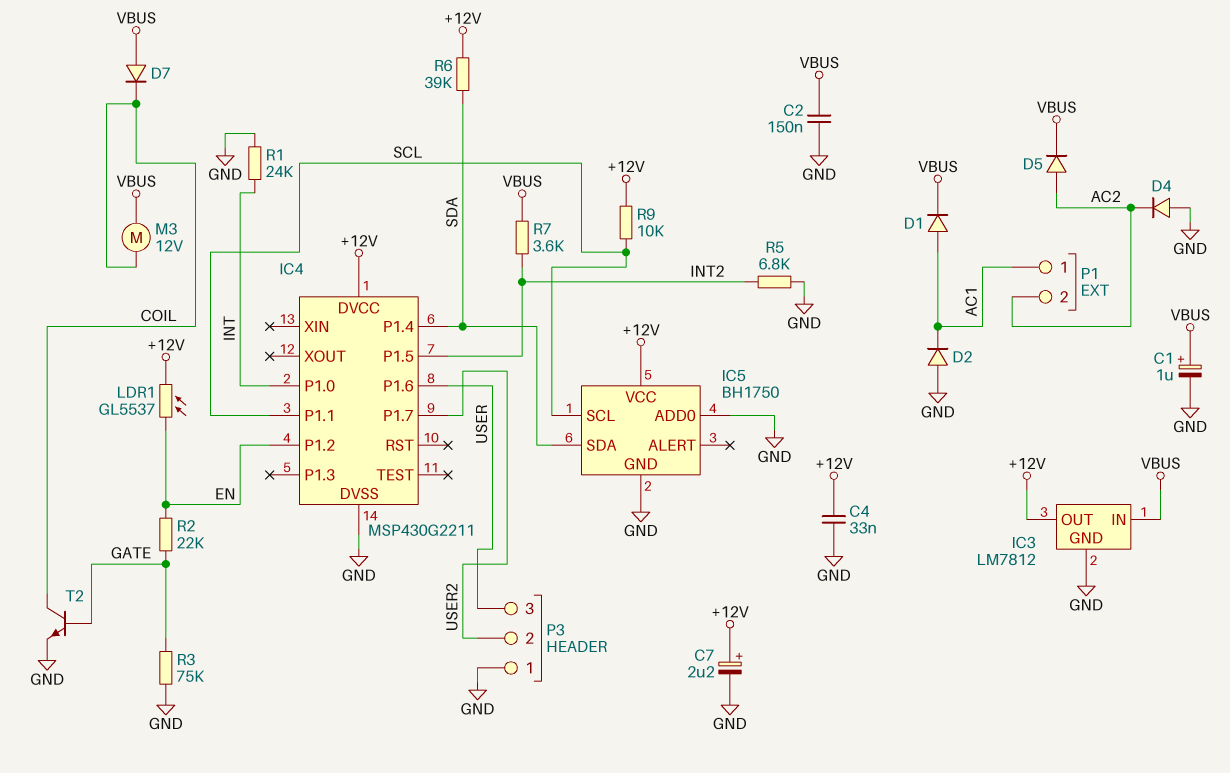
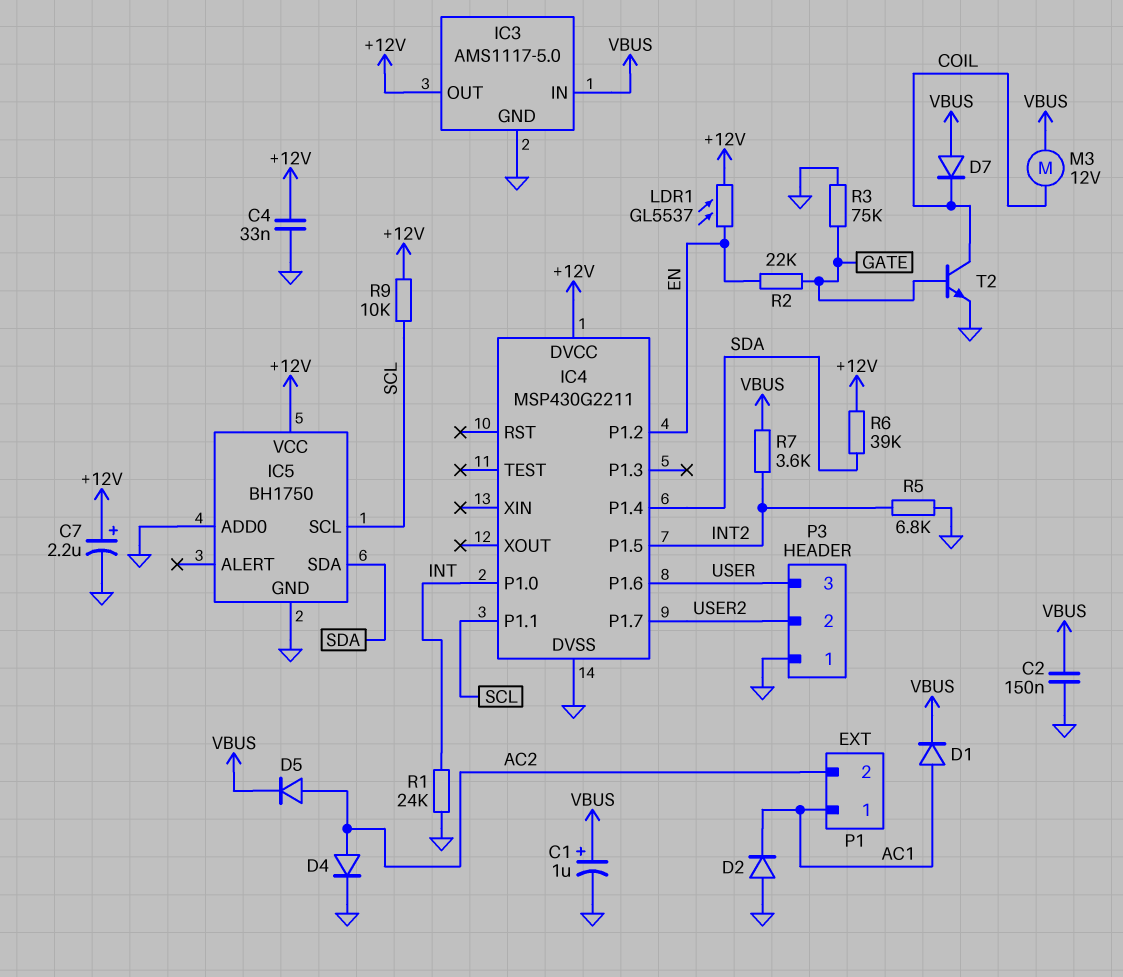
D4: diode (A GND, K AC2) -> diode (A AC2, K GND)
IC3: LM7812 -> AMS1117-5.0

